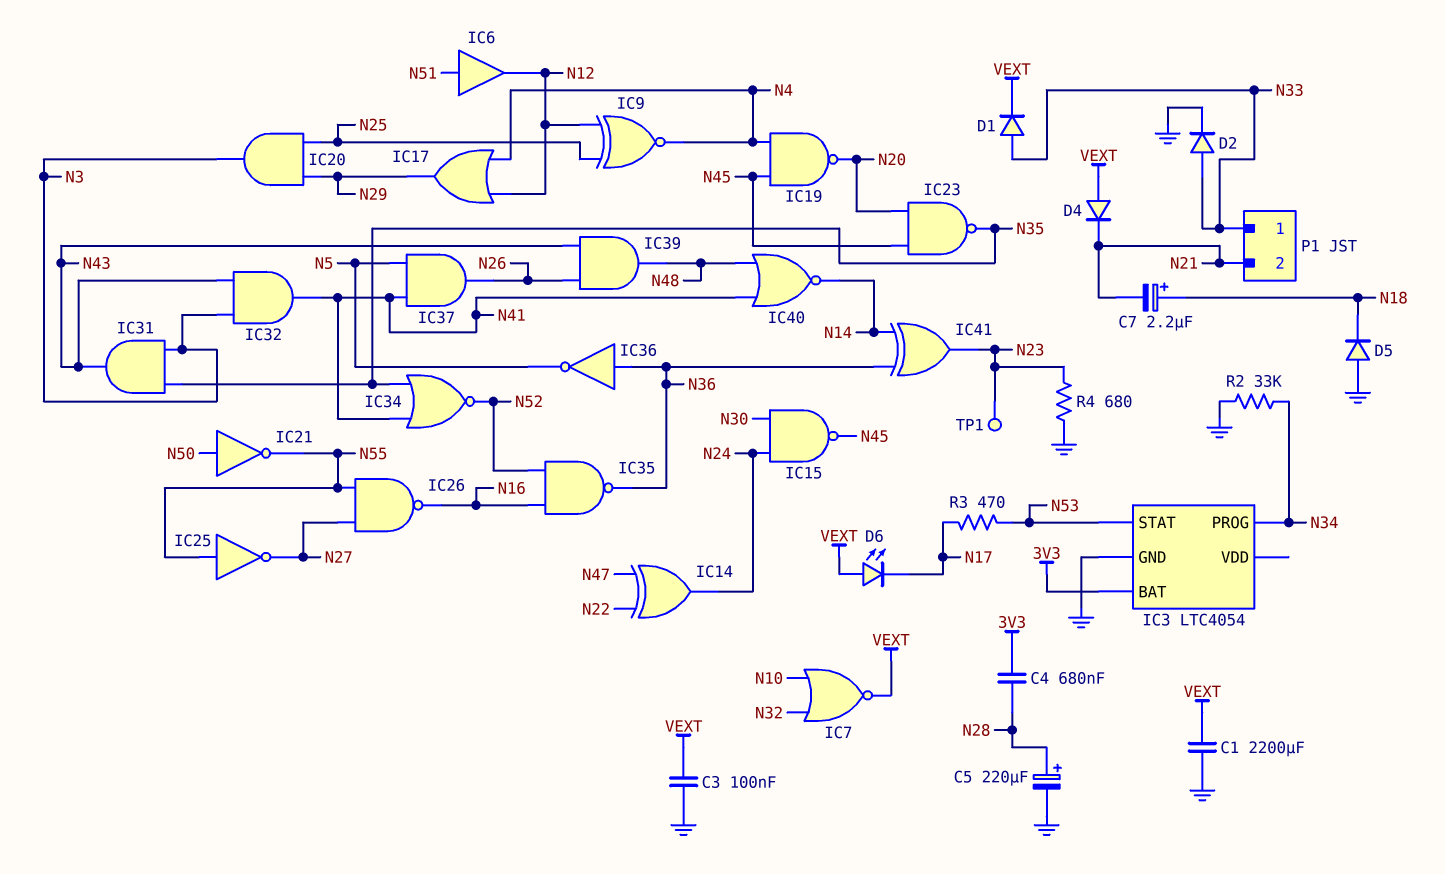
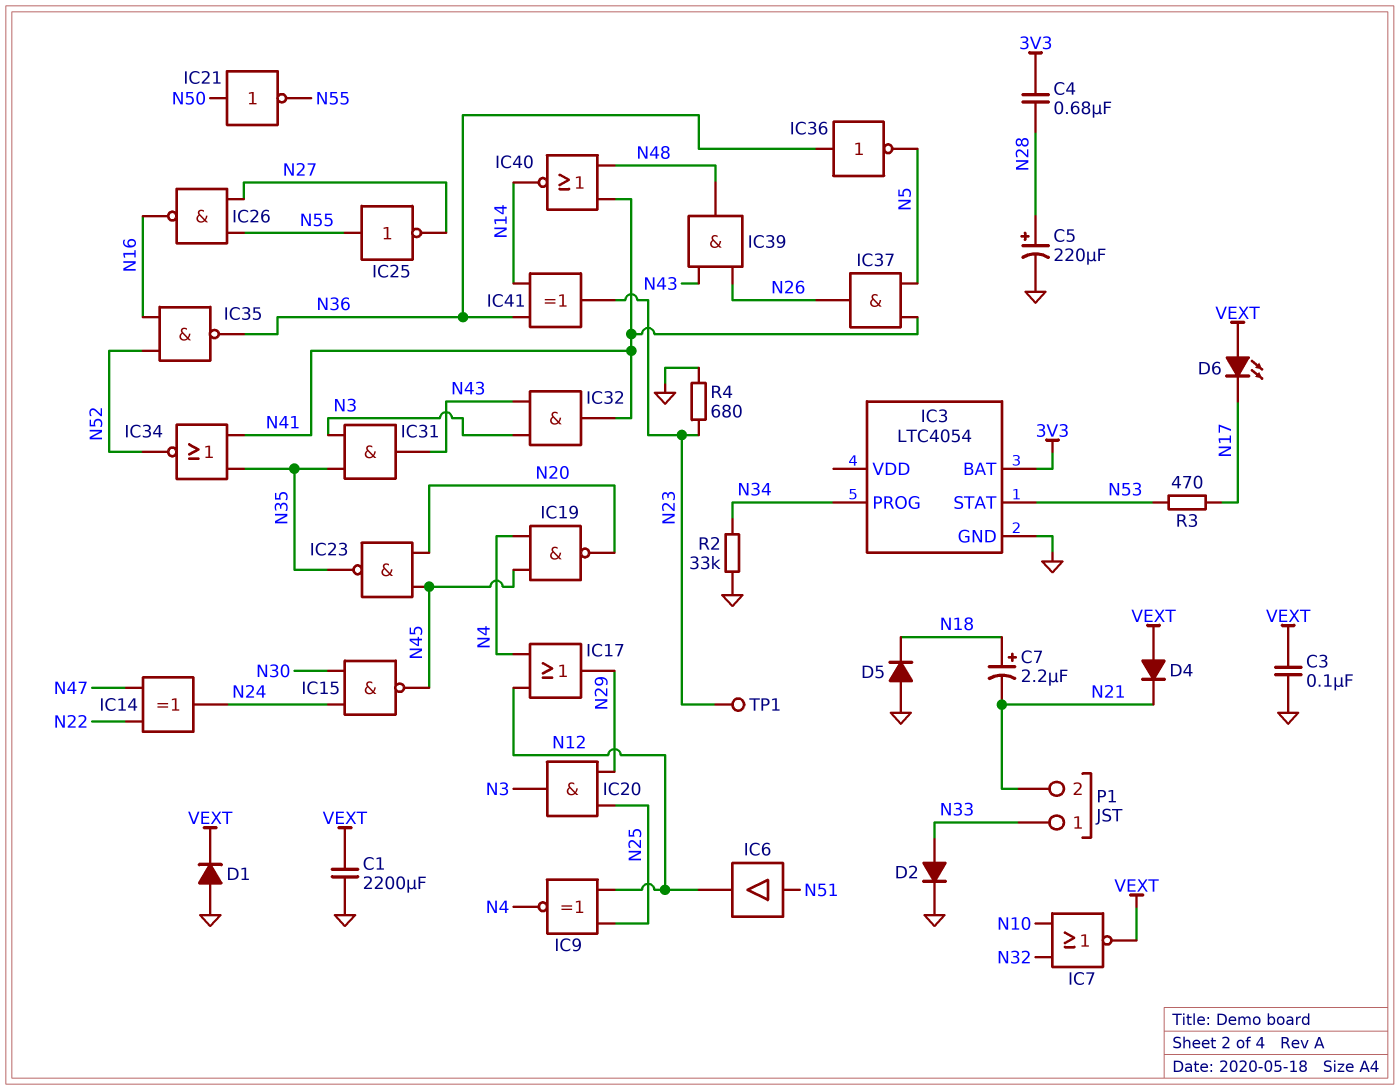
D1: diode (A N33, K VEXT) -> diode (A GND, K VEXT)

